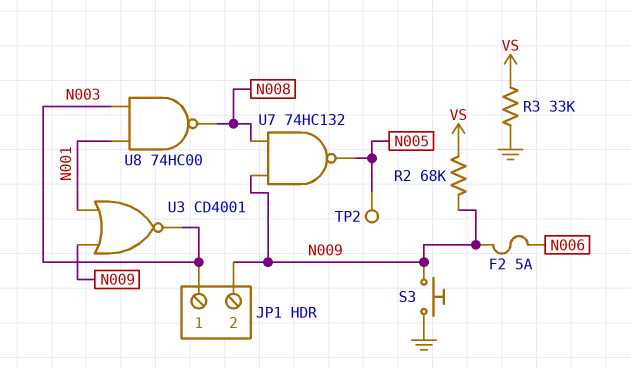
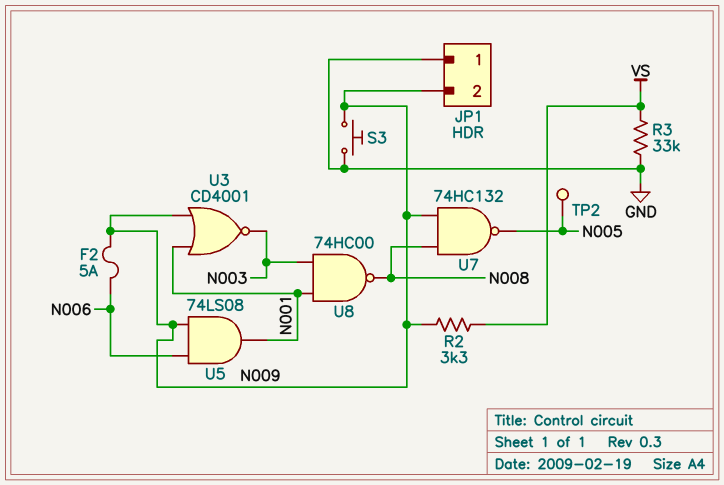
JP1 pin 1: N003 -> GND
R2: 68k (N009, VS) -> 3.3k (N009, VS)
U5: none -> AND 74LS08 (in N006, in N009, out N001)

